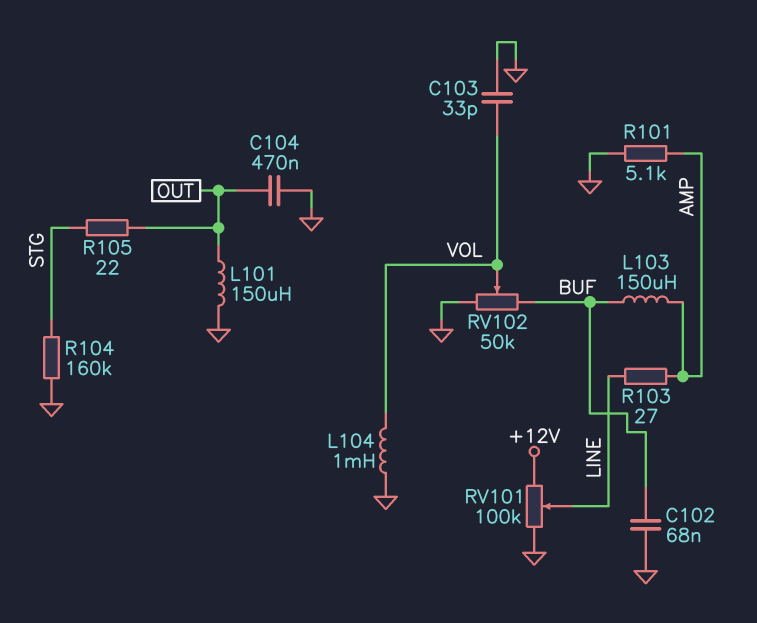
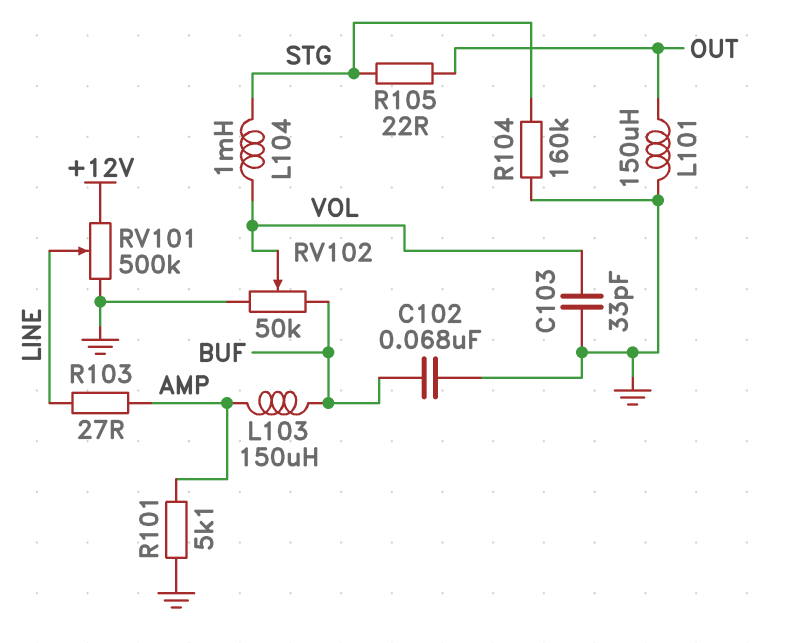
C104: 470nF (GND, OUT) -> none
L104: 1mH (GND, VOL) -> 1mH (STG, VOL)
RV101: 100k (+12V, GND, wiper LINE) -> 500k (+12V, GND, wiper LINE)

